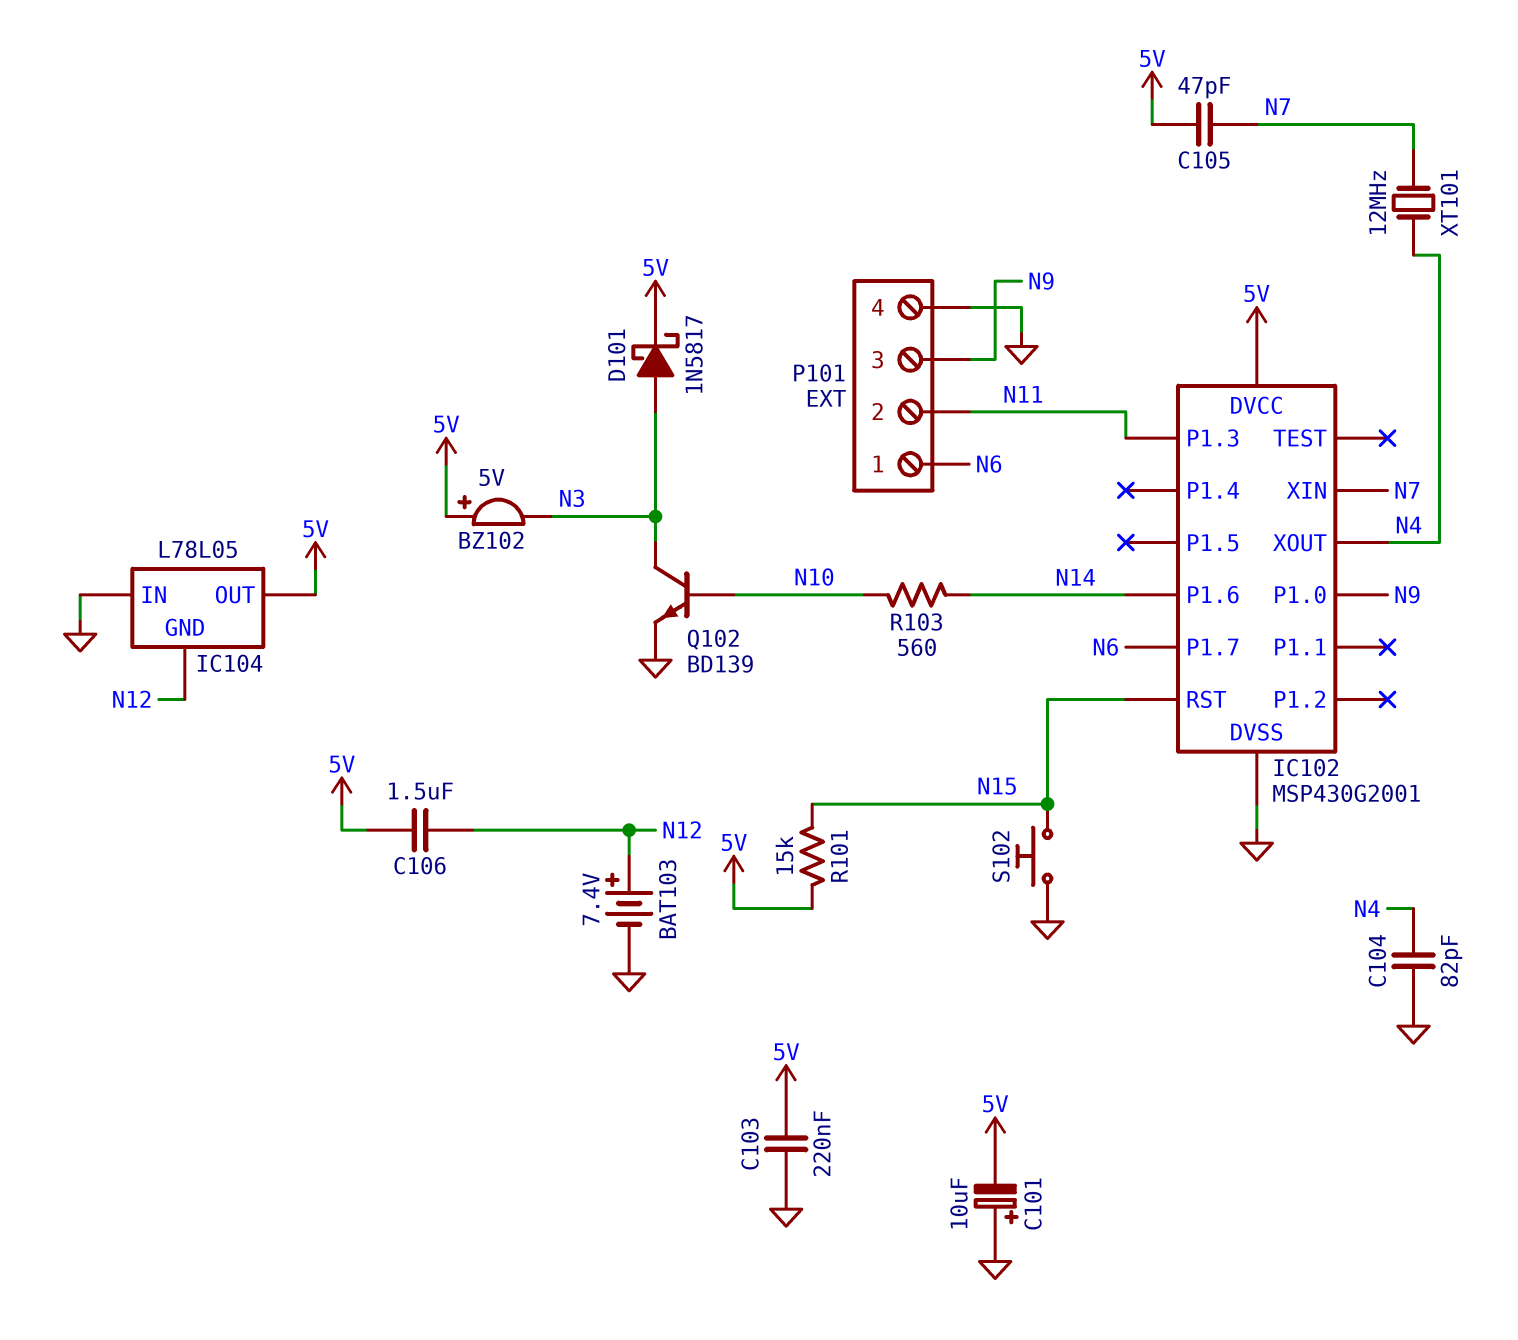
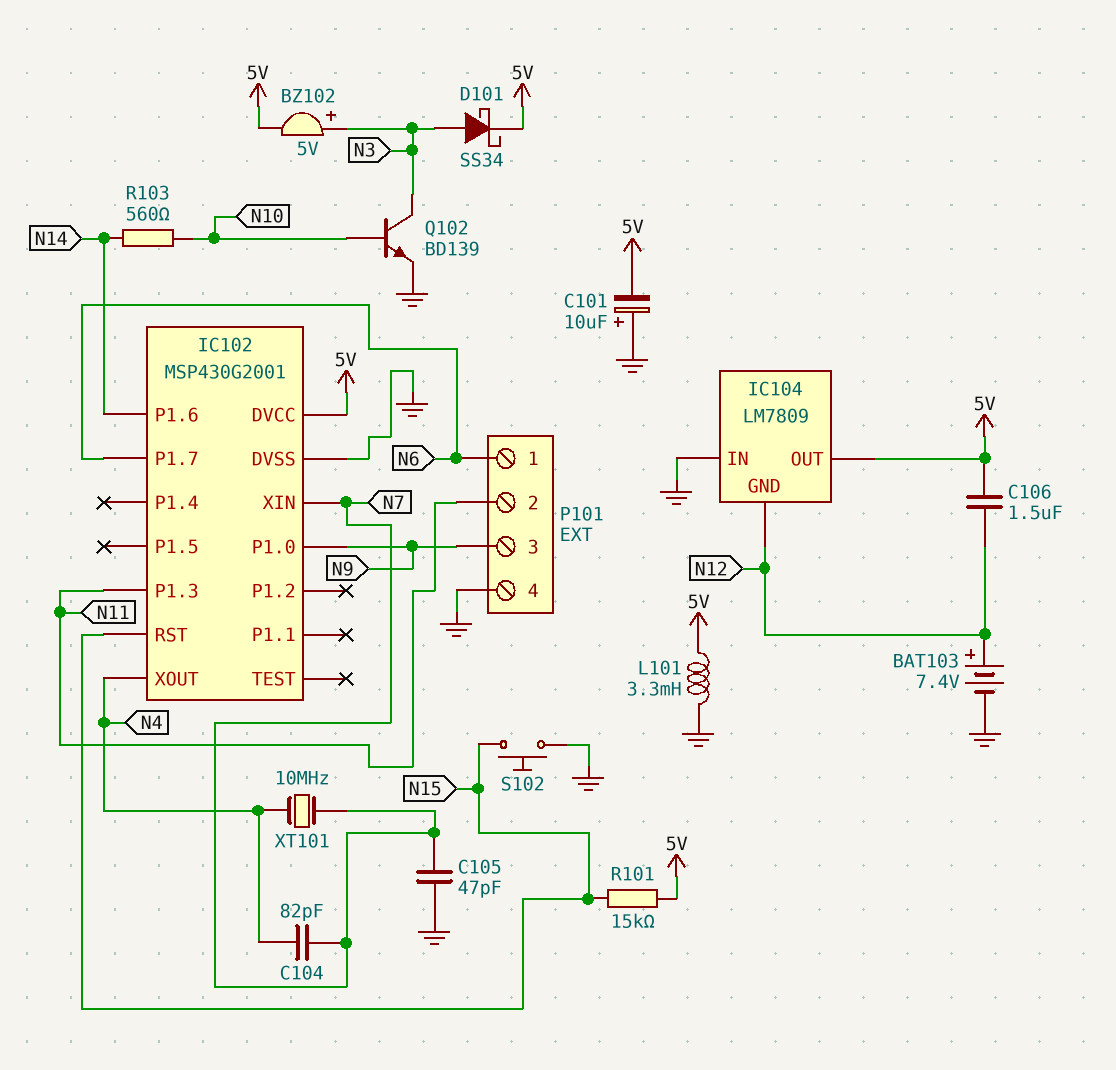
BZ102: buzzer 5V (plus 5V, minus N3) -> buzzer 5V (plus N3, minus 5V)
C103: 220nF (5V, GND) -> none
C104: 82pF (GND, N4) -> 82pF (N4, N7)
C105: 47pF (5V, N7) -> 47pF (GND, N7)
D101: schottky 1N5817 (A N3, K 5V) -> schottky SS34 (A N3, K 5V)
IC104: L78L05 -> LM7809
L101: none -> 3.3mH (5V, GND)
XT101: 12MHz (N4, N7) -> 10MHz (N4, N7)

